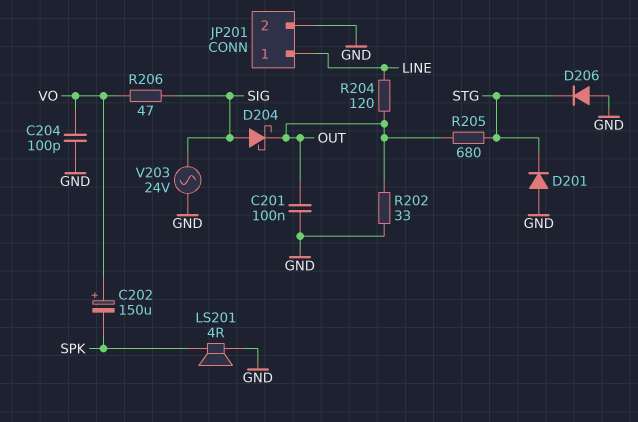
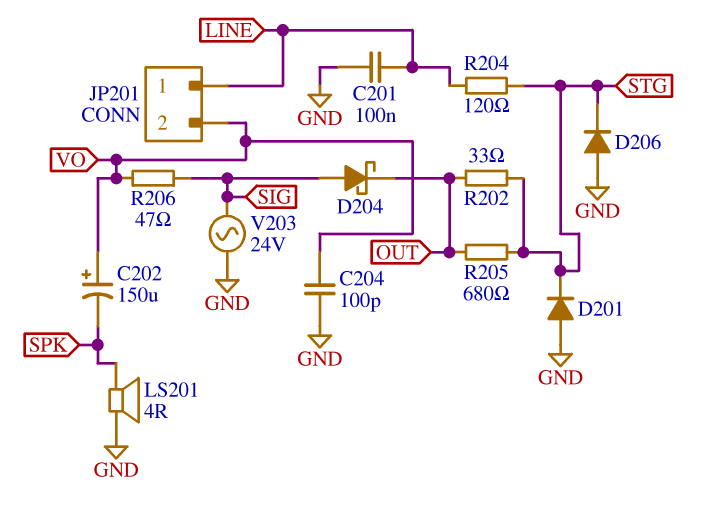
C201: 100nF (GND, OUT) -> 100nF (GND, LINE)
JP201 pin 2: GND -> VO
R202: 33 (GND, OUT) -> 33 (OUT, STG)
R204: 120 (LINE, OUT) -> 120 (LINE, STG)

